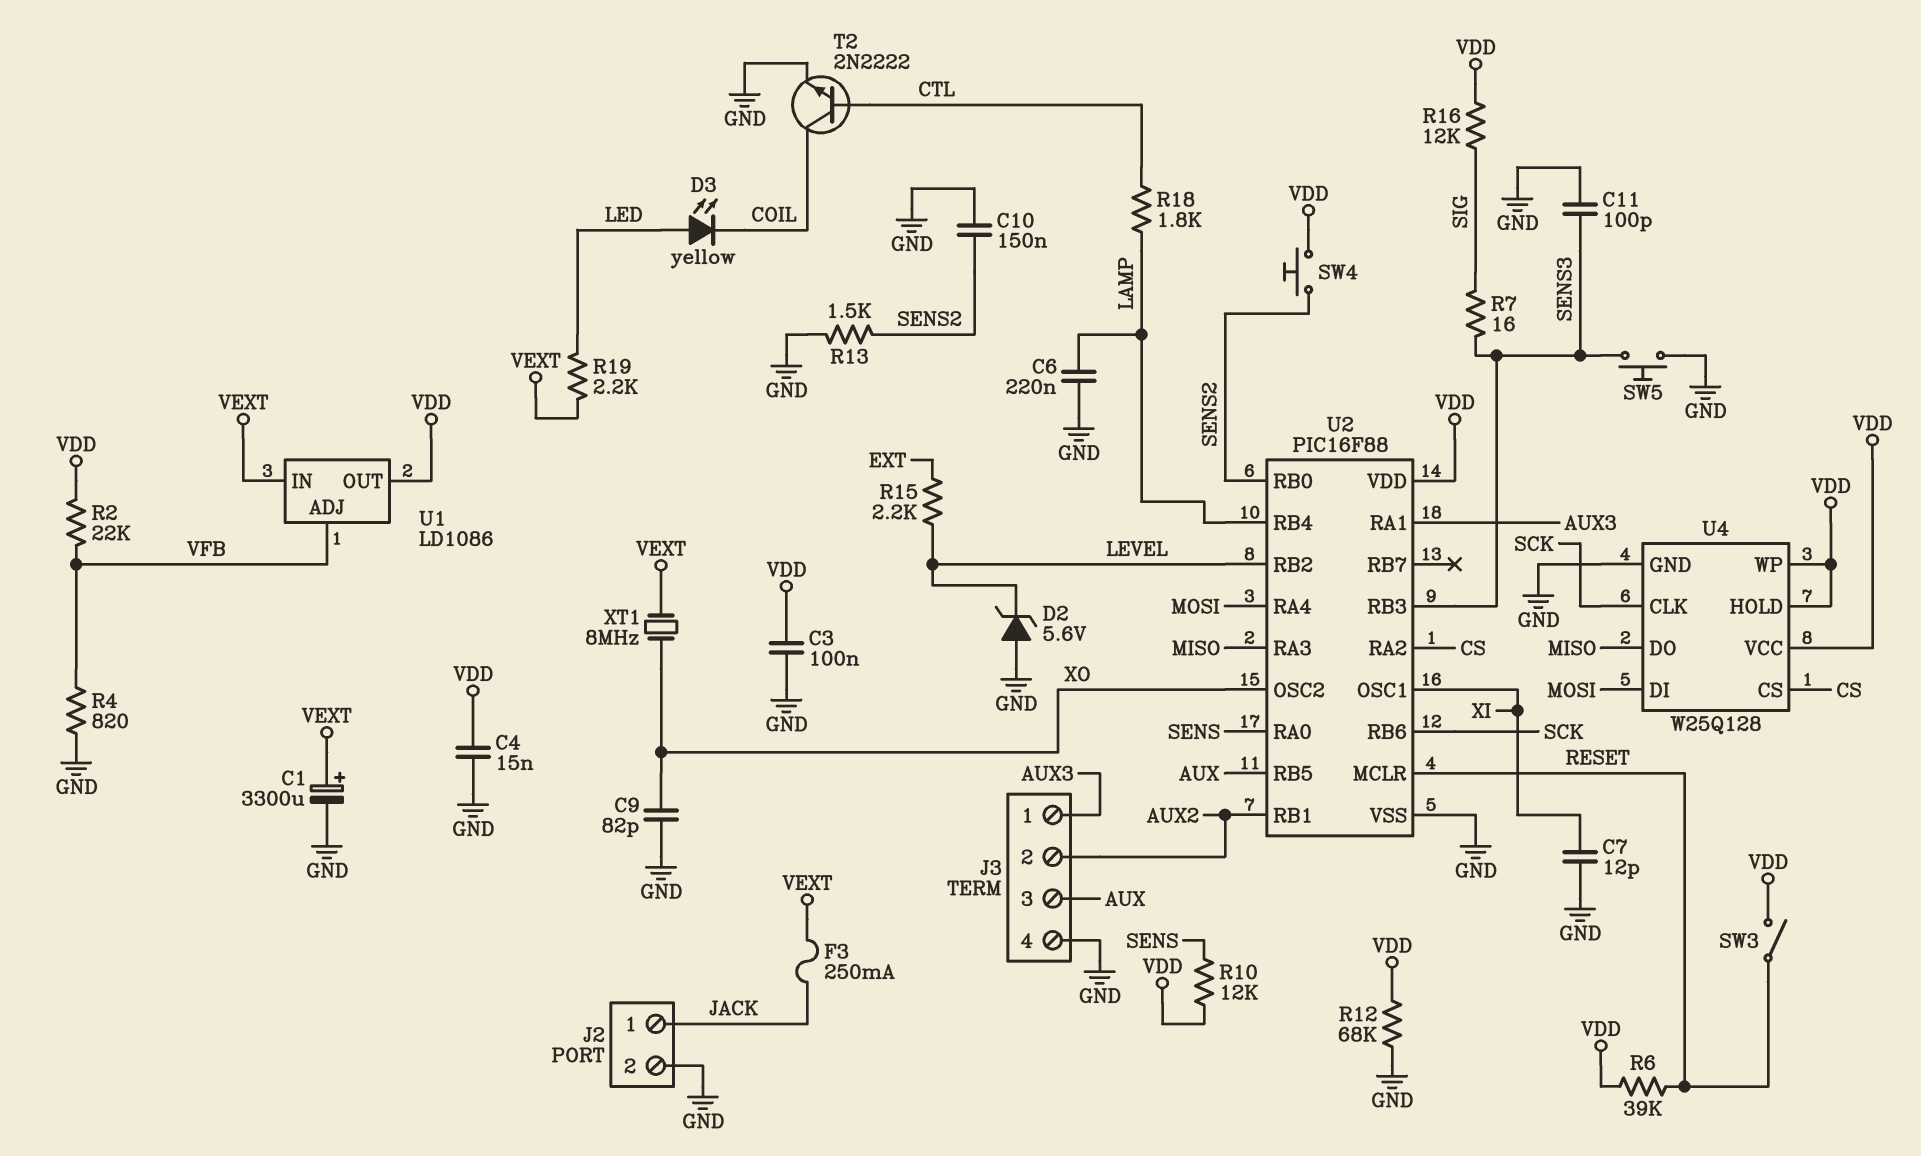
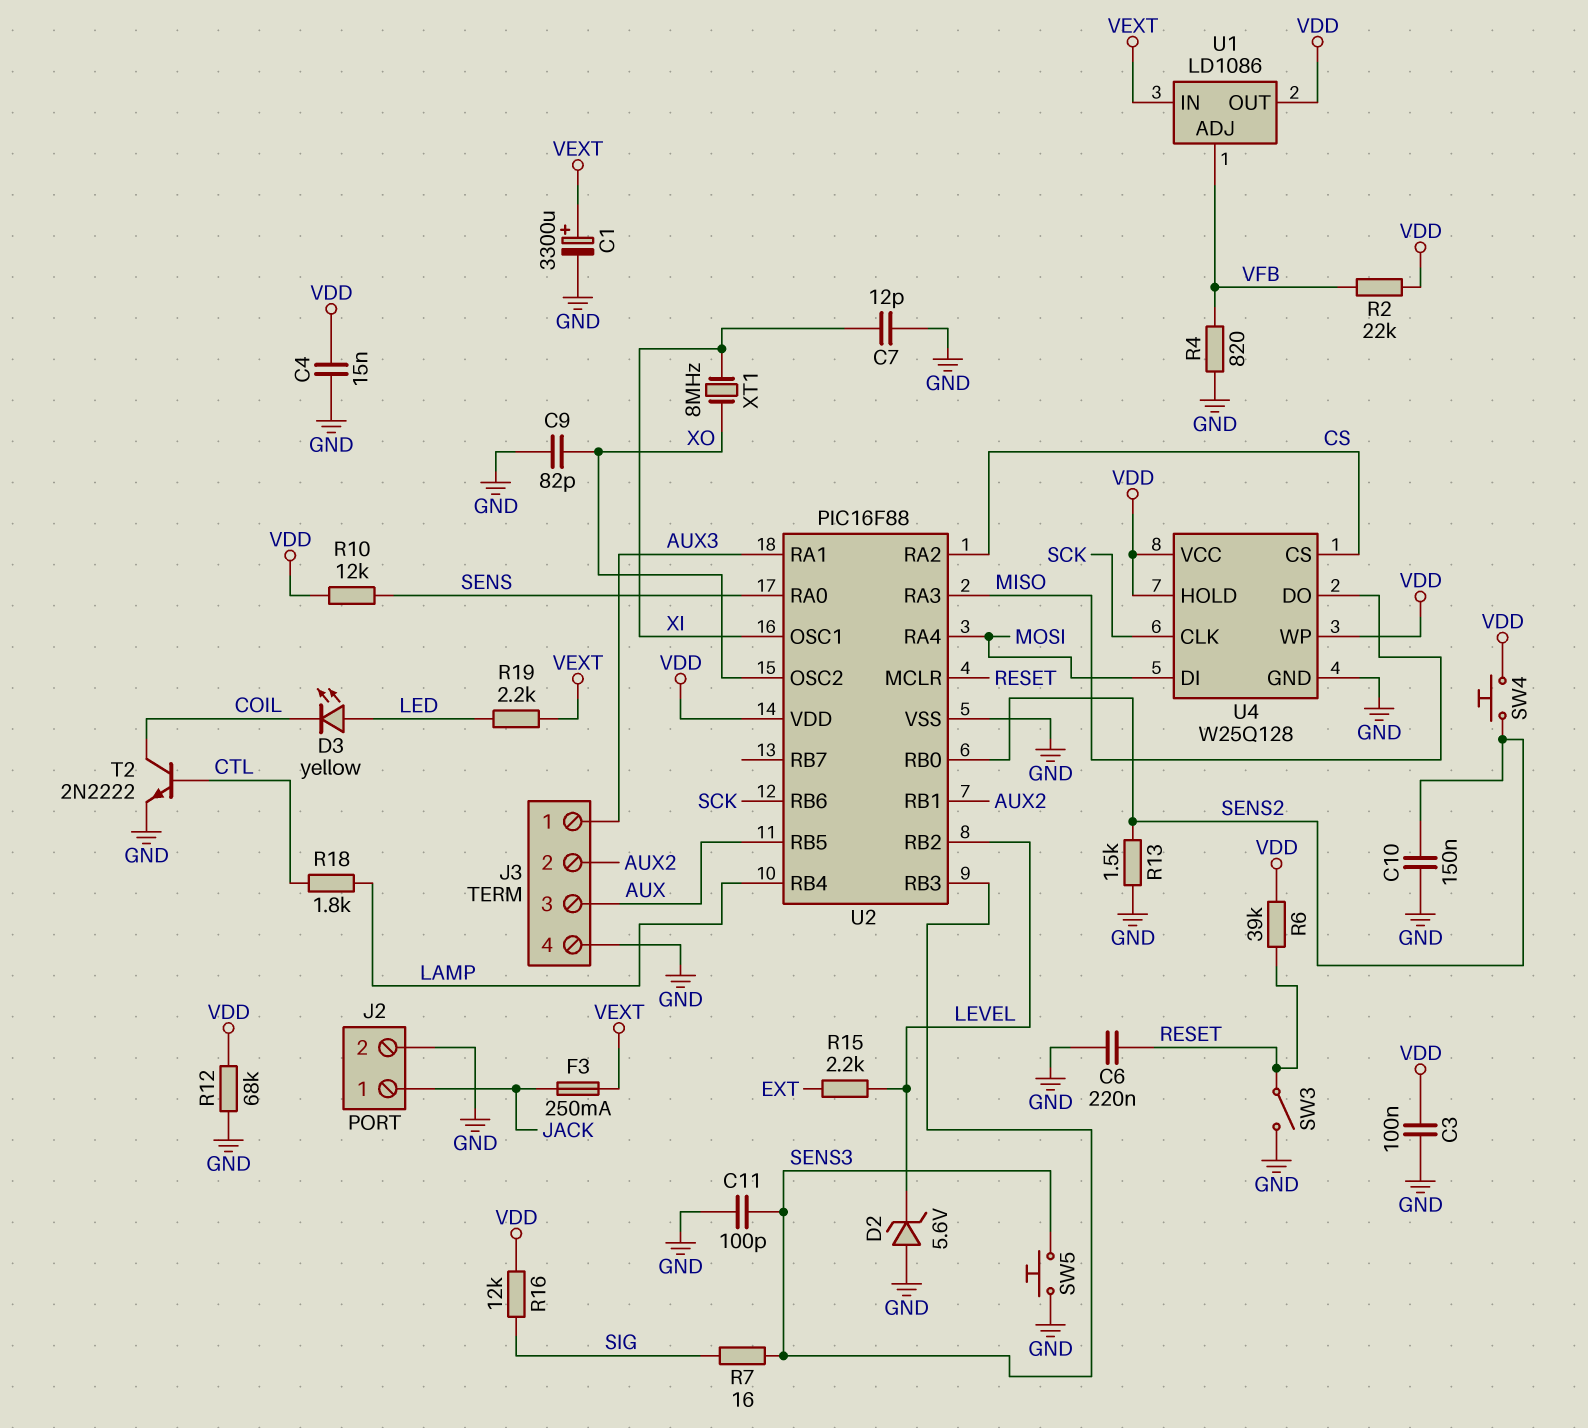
C6: 220nF (GND, LAMP) -> 220nF (GND, RESET)
SW3: switch (RESET, VDD) -> switch (GND, RESET)
XT1: 8MHz (VEXT, XO) -> 8MHz (XI, XO)

